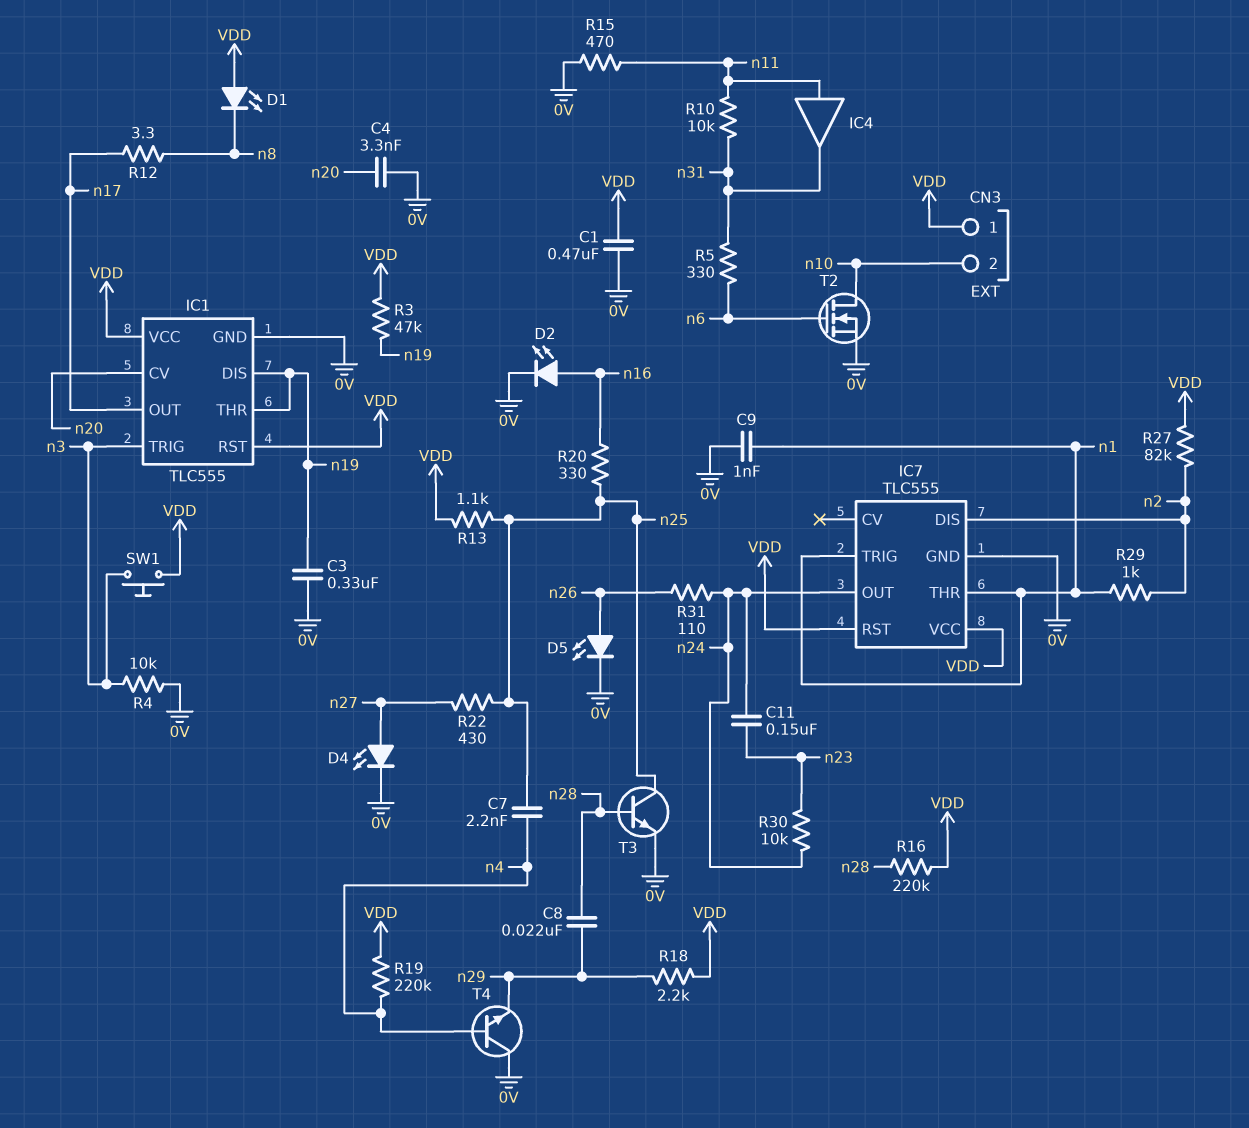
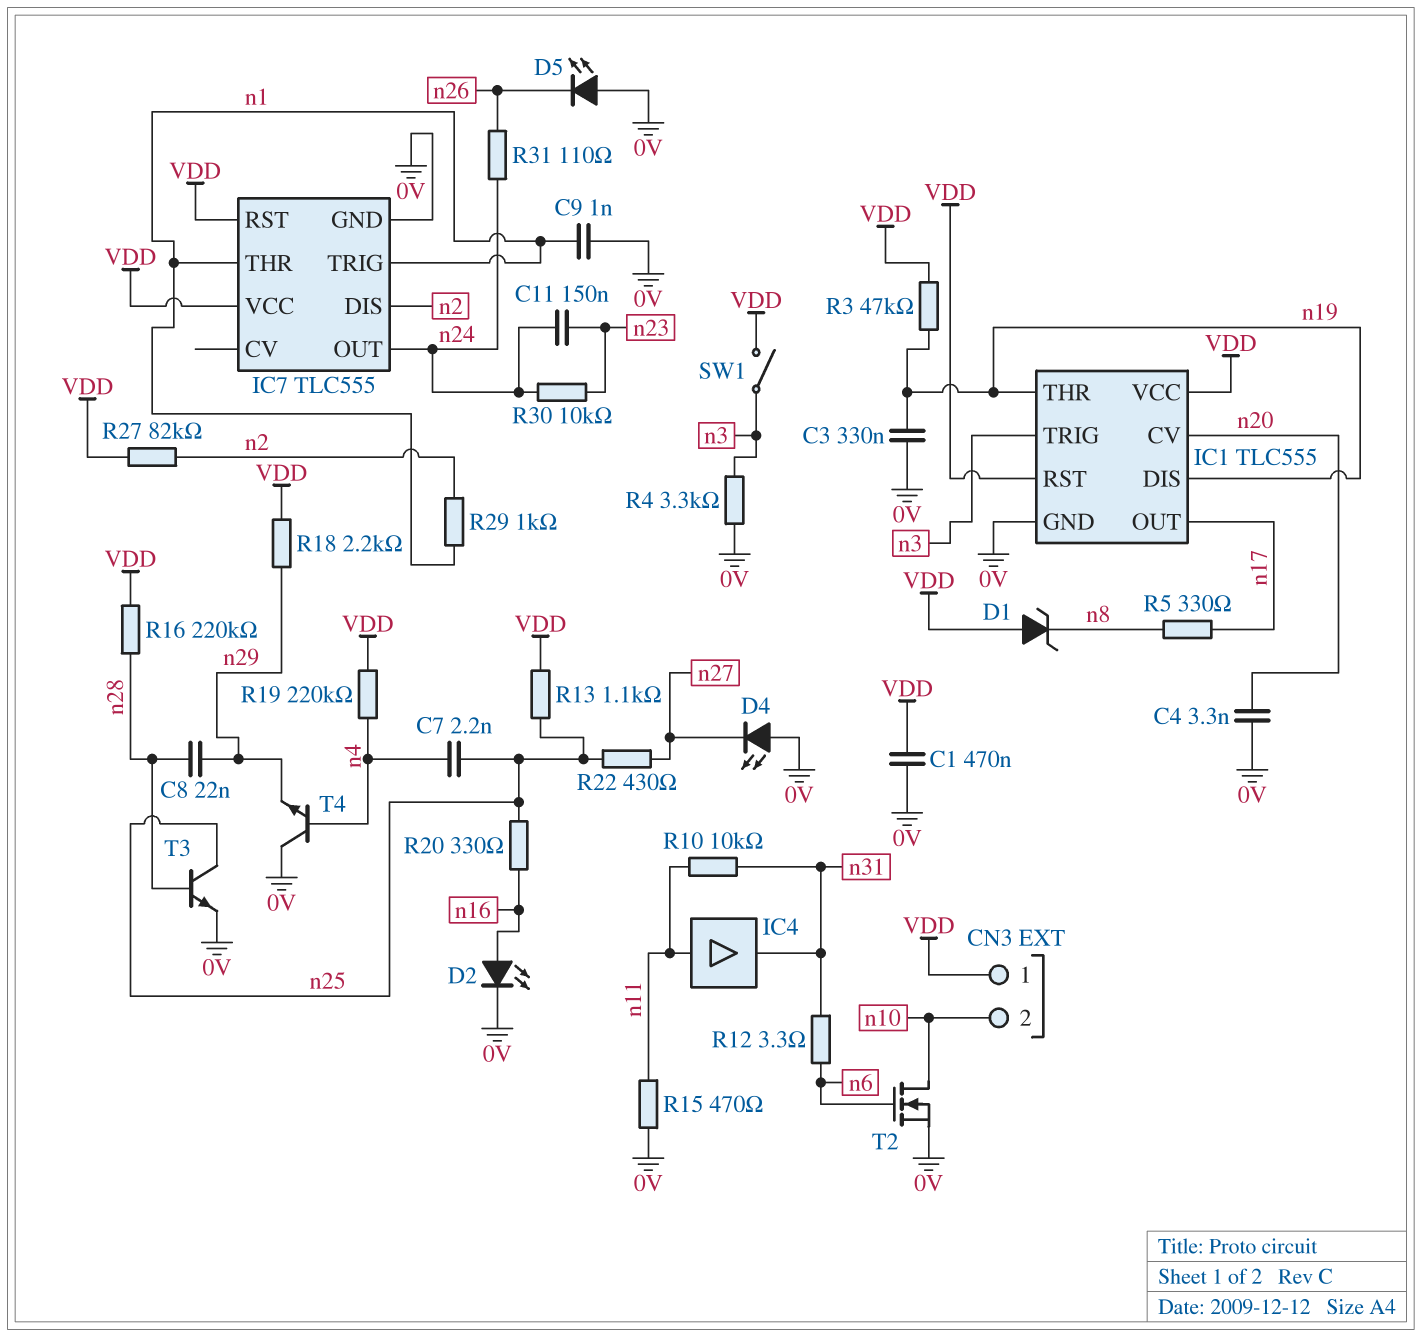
D1: LED (A VDD, K n8) -> zener (A VDD, K n8)
D4: LED (A n27, K 0V) -> LED (A 0V, K n27)
D5: LED (A n26, K 0V) -> LED (A 0V, K n26)
R4: 10k (0V, n3) -> 3.3k (0V, n3)
R5: 330 (n6, n31) -> 330 (n8, n17)
R12: 3.3 (n8, n17) -> 3.3 (n6, n31)
SW1: button (VDD, n3) -> switch (VDD, n3)

